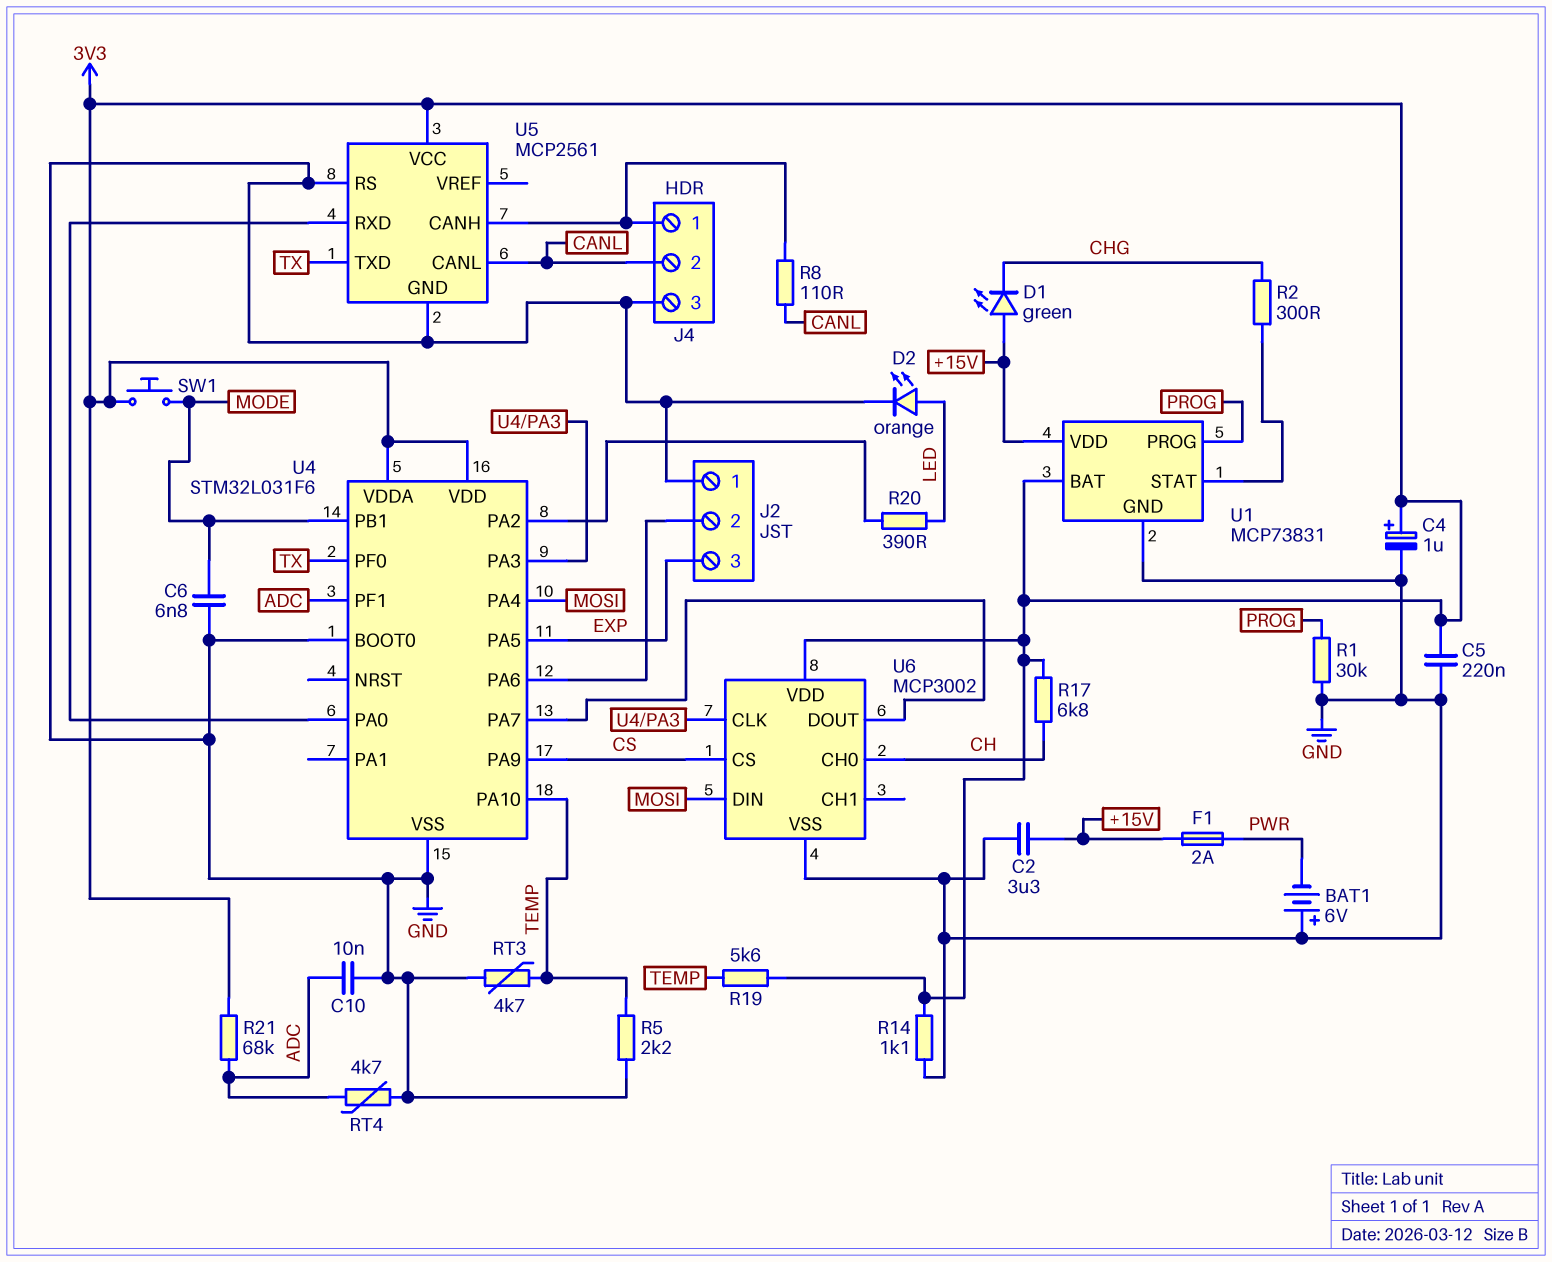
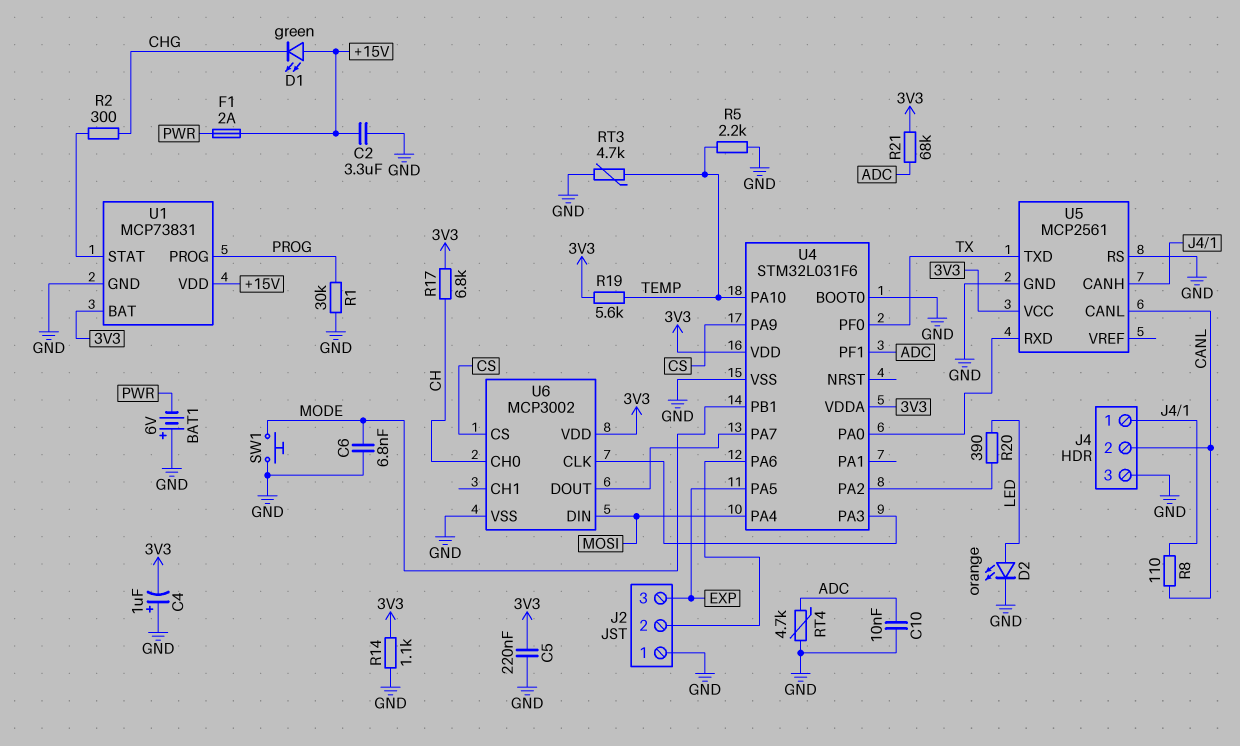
C4: 1uF (plus 3V3, minus GND) -> 1uF (plus GND, minus 3V3)
SW1: button (3V3, MODE) -> button (GND, MODE)

